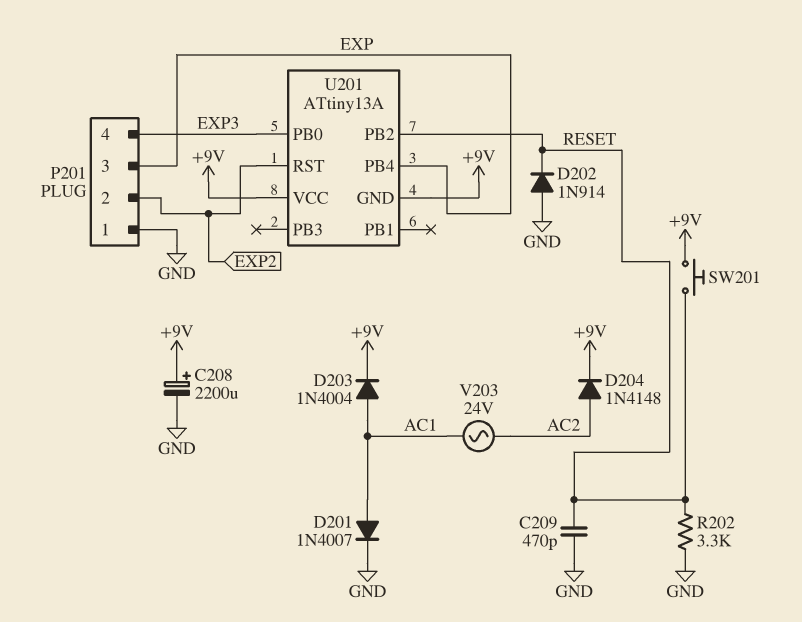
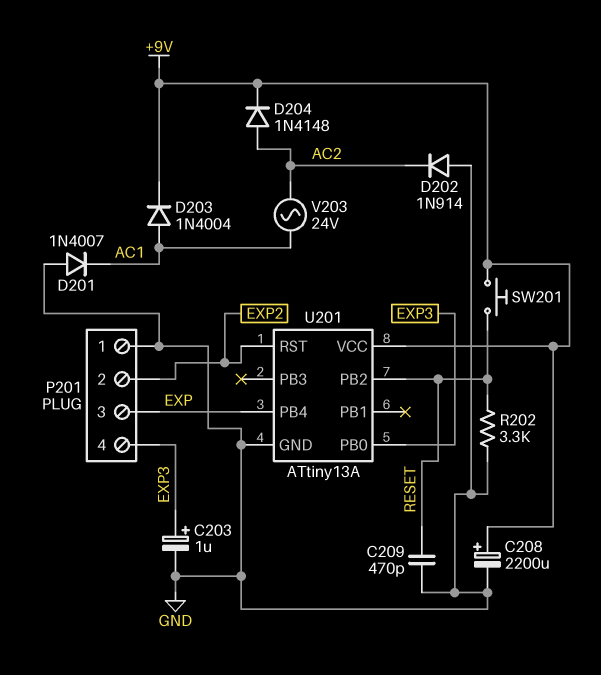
C203: none -> 1uF (plus EXP3, minus GND)
D201: diode 1N4007 (A AC1, K GND) -> diode 1N4007 (A GND, K AC1)
D202: diode 1N914 (A GND, K RESET) -> diode 1N914 (A GND, K AC2)
U201 pin GND: +9V -> GND

